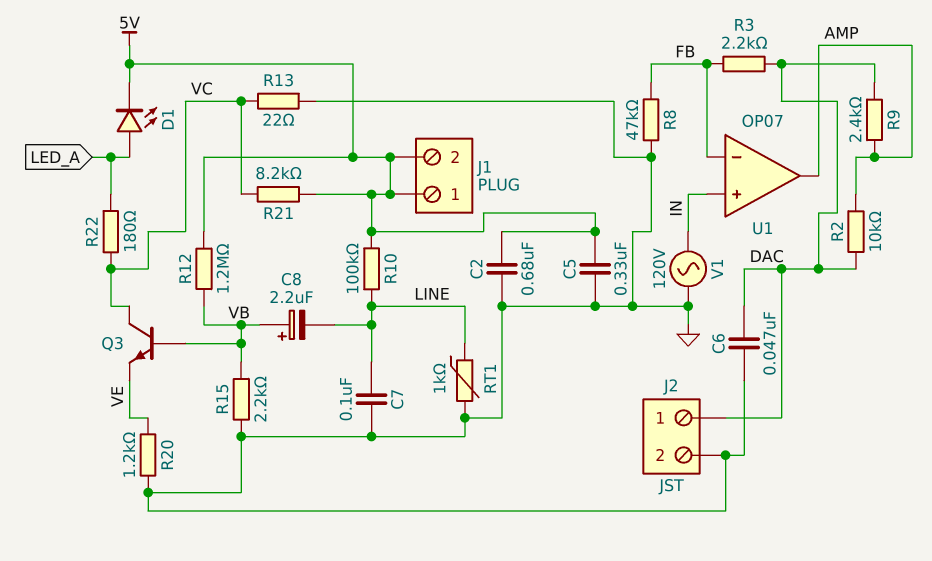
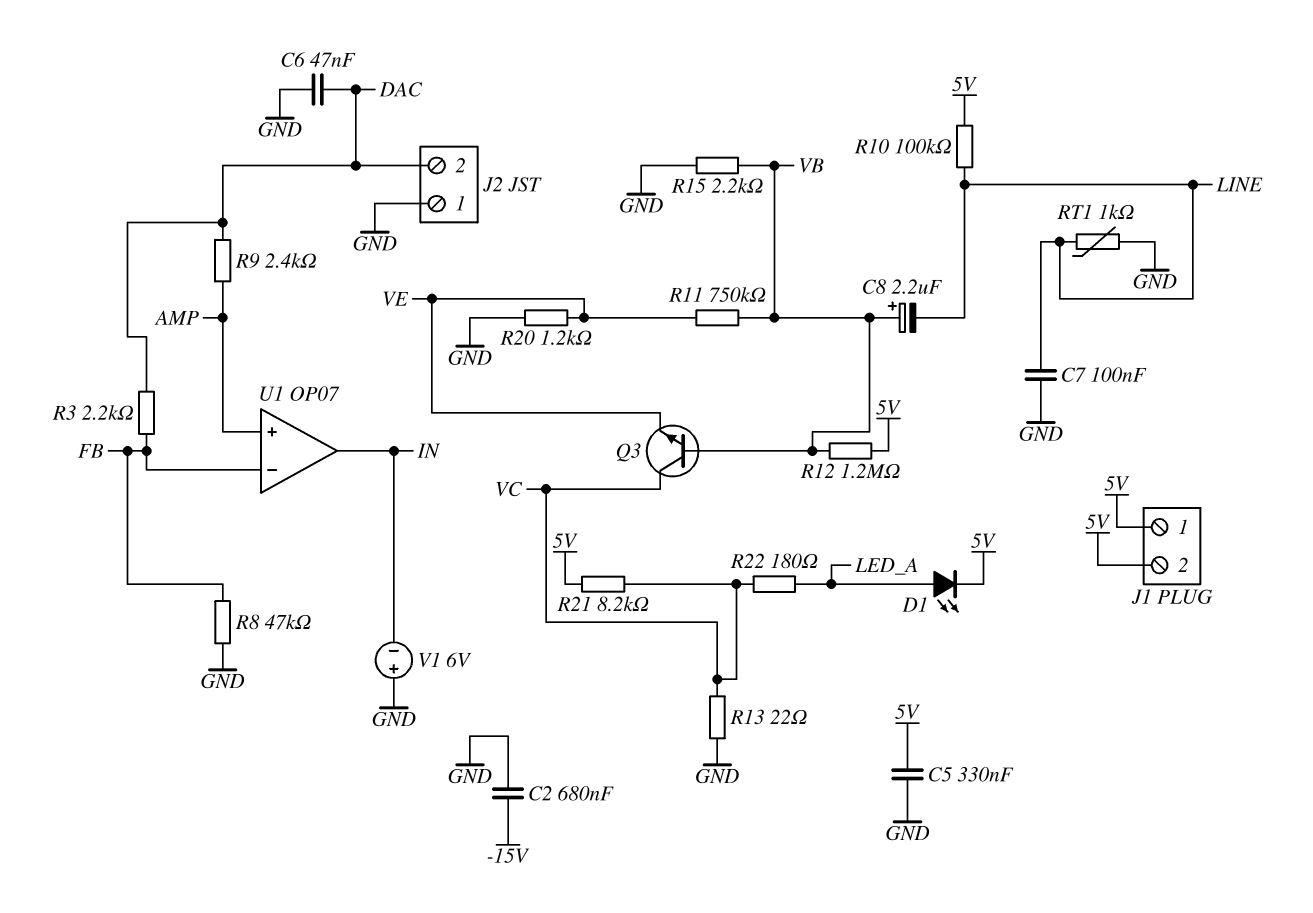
C2: 680nF (5V, GND) -> 680nF (-15V, GND)
J2 pin 1: DAC -> GND
J2 pin 2: GND -> DAC
R2: 10k (AMP, DAC) -> none
R11: none -> 750k (VB, VE)
U1 pin in+: IN -> AMP
U1 pin out: AMP -> IN
V1: AC 120V (GND, IN) -> 6V (plus GND, minus IN)

